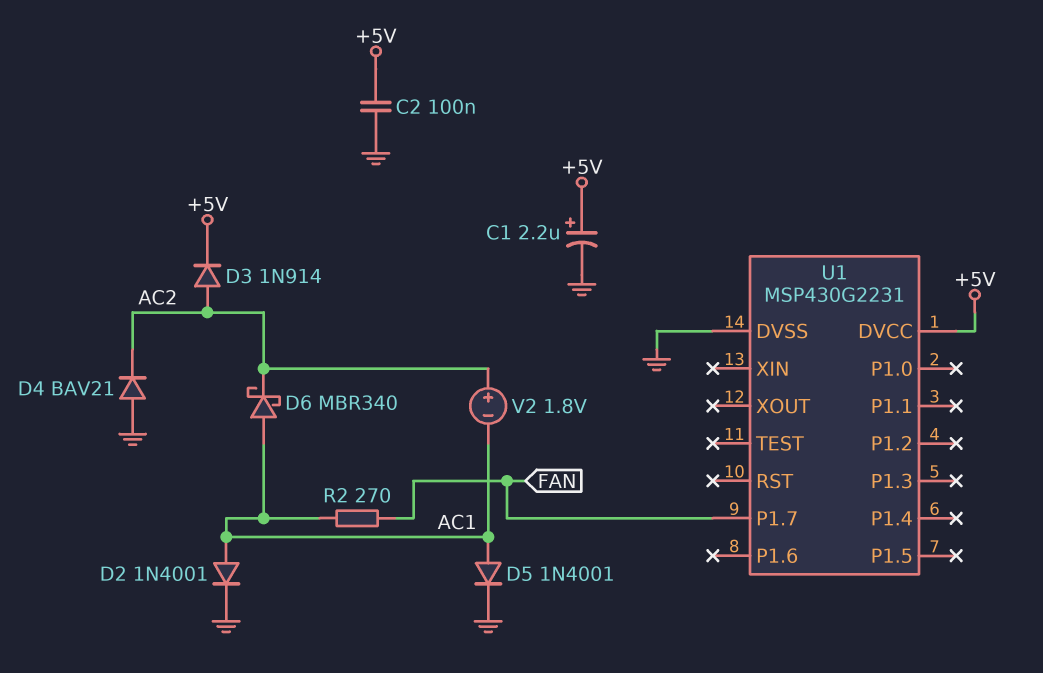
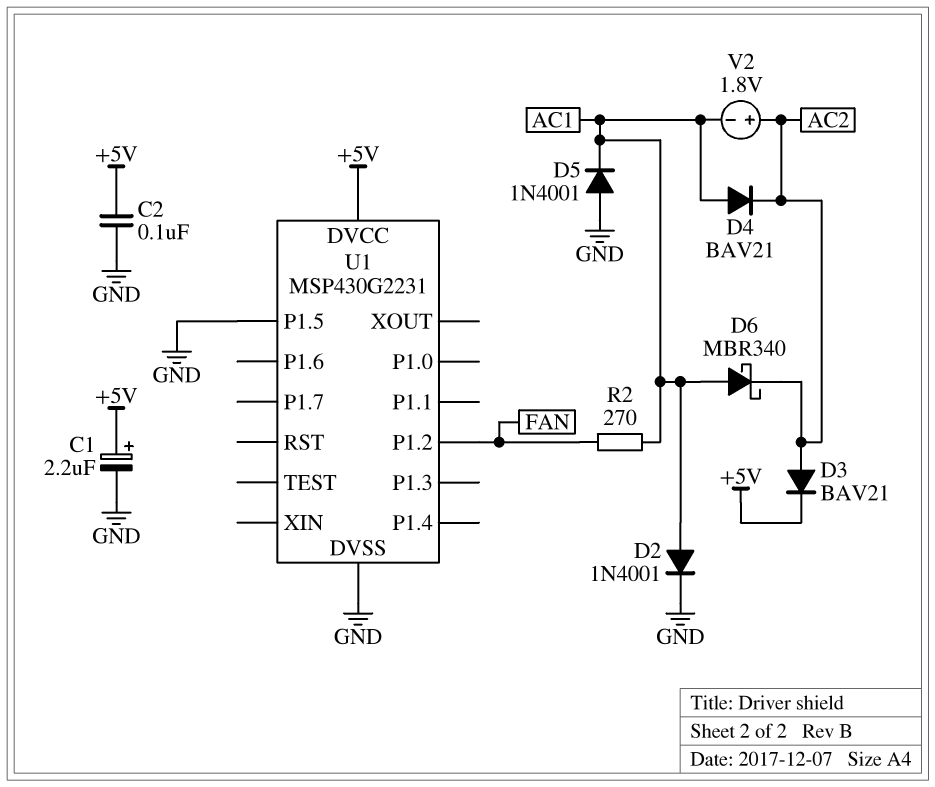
D3: diode 1N914 (A AC2, K +5V) -> diode BAV21 (A AC2, K +5V)
D4: diode BAV21 (A GND, K AC2) -> diode BAV21 (A AC1, K AC2)
D5: diode 1N4001 (A AC1, K GND) -> diode 1N4001 (A GND, K AC1)
U1 pin P1.2: none -> FAN
U1 pin P1.5: none -> GND
U1 pin P1.7: FAN -> none

